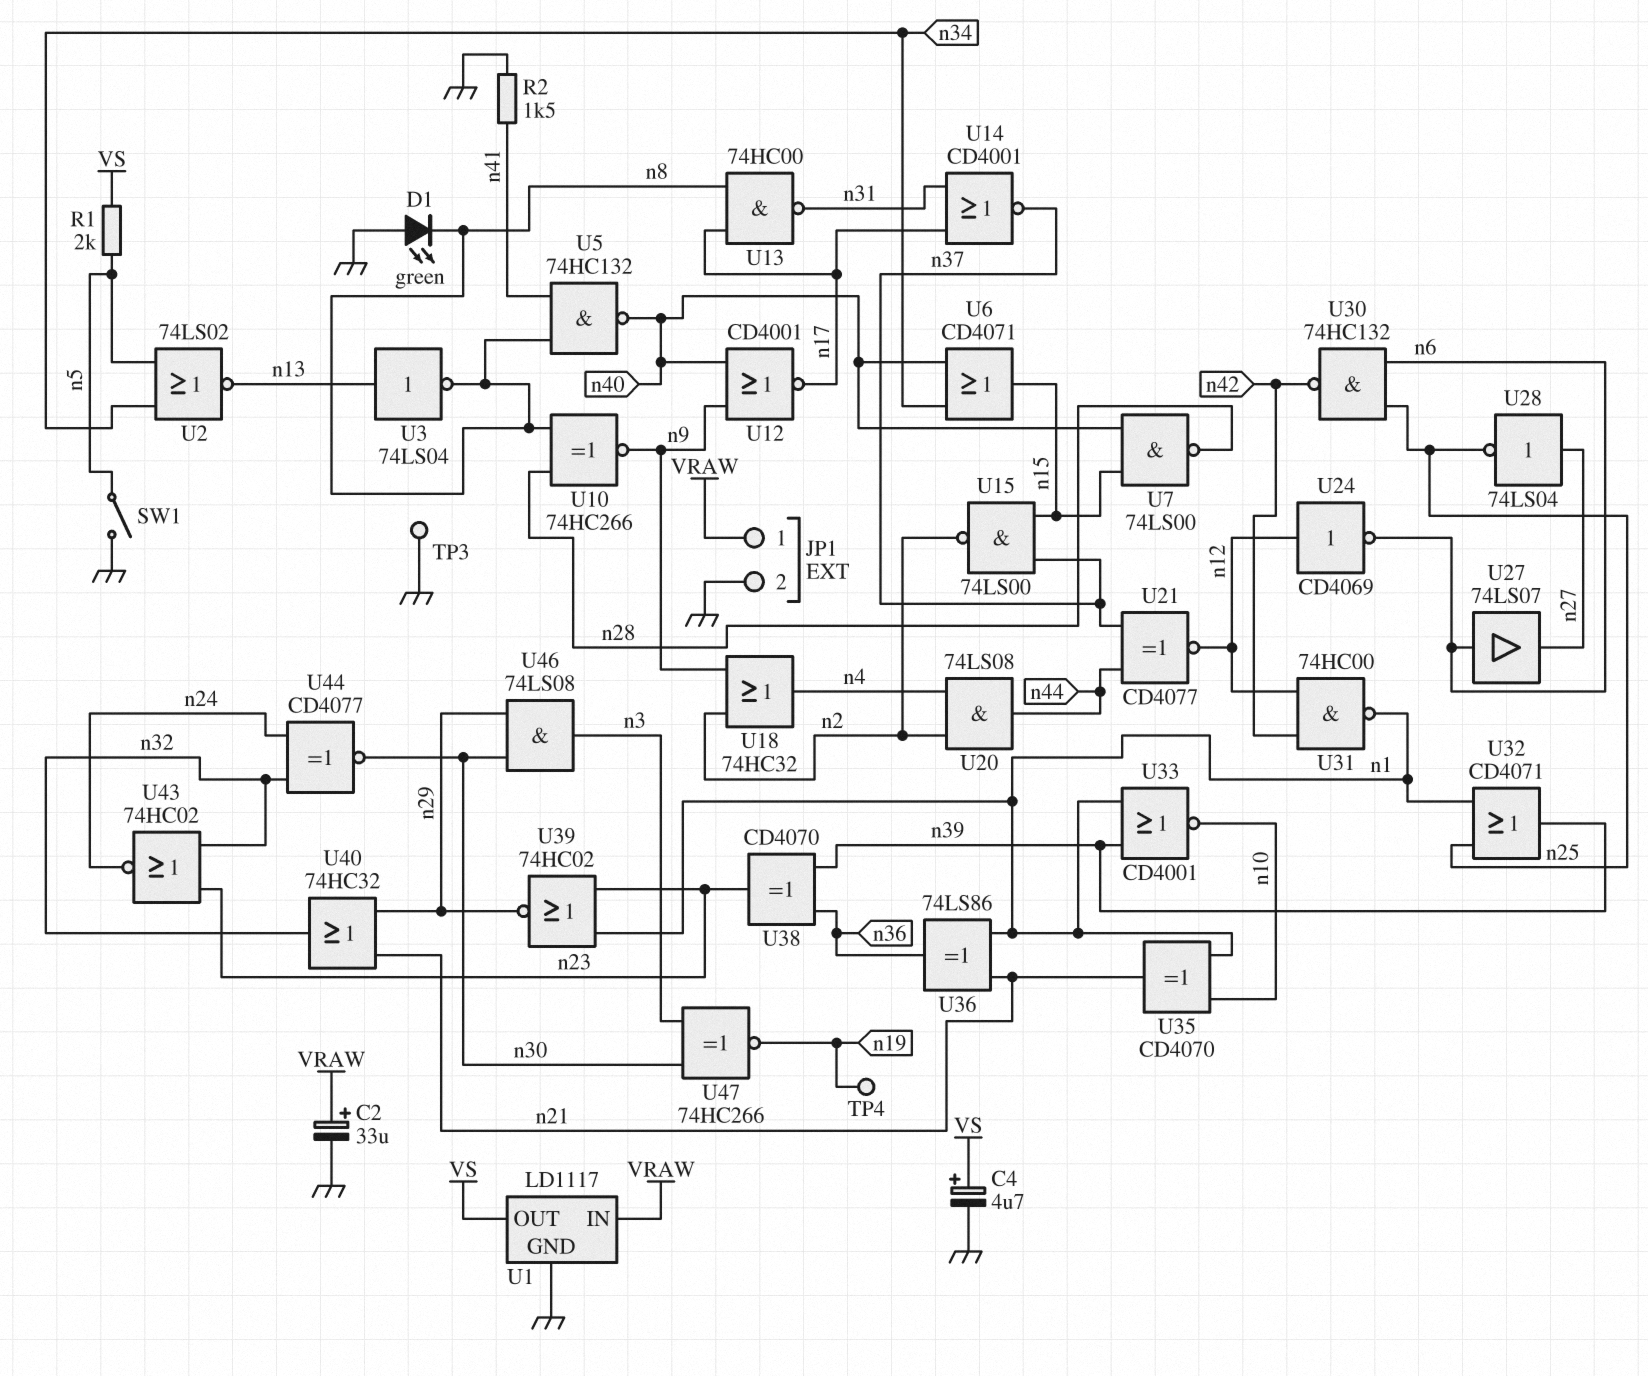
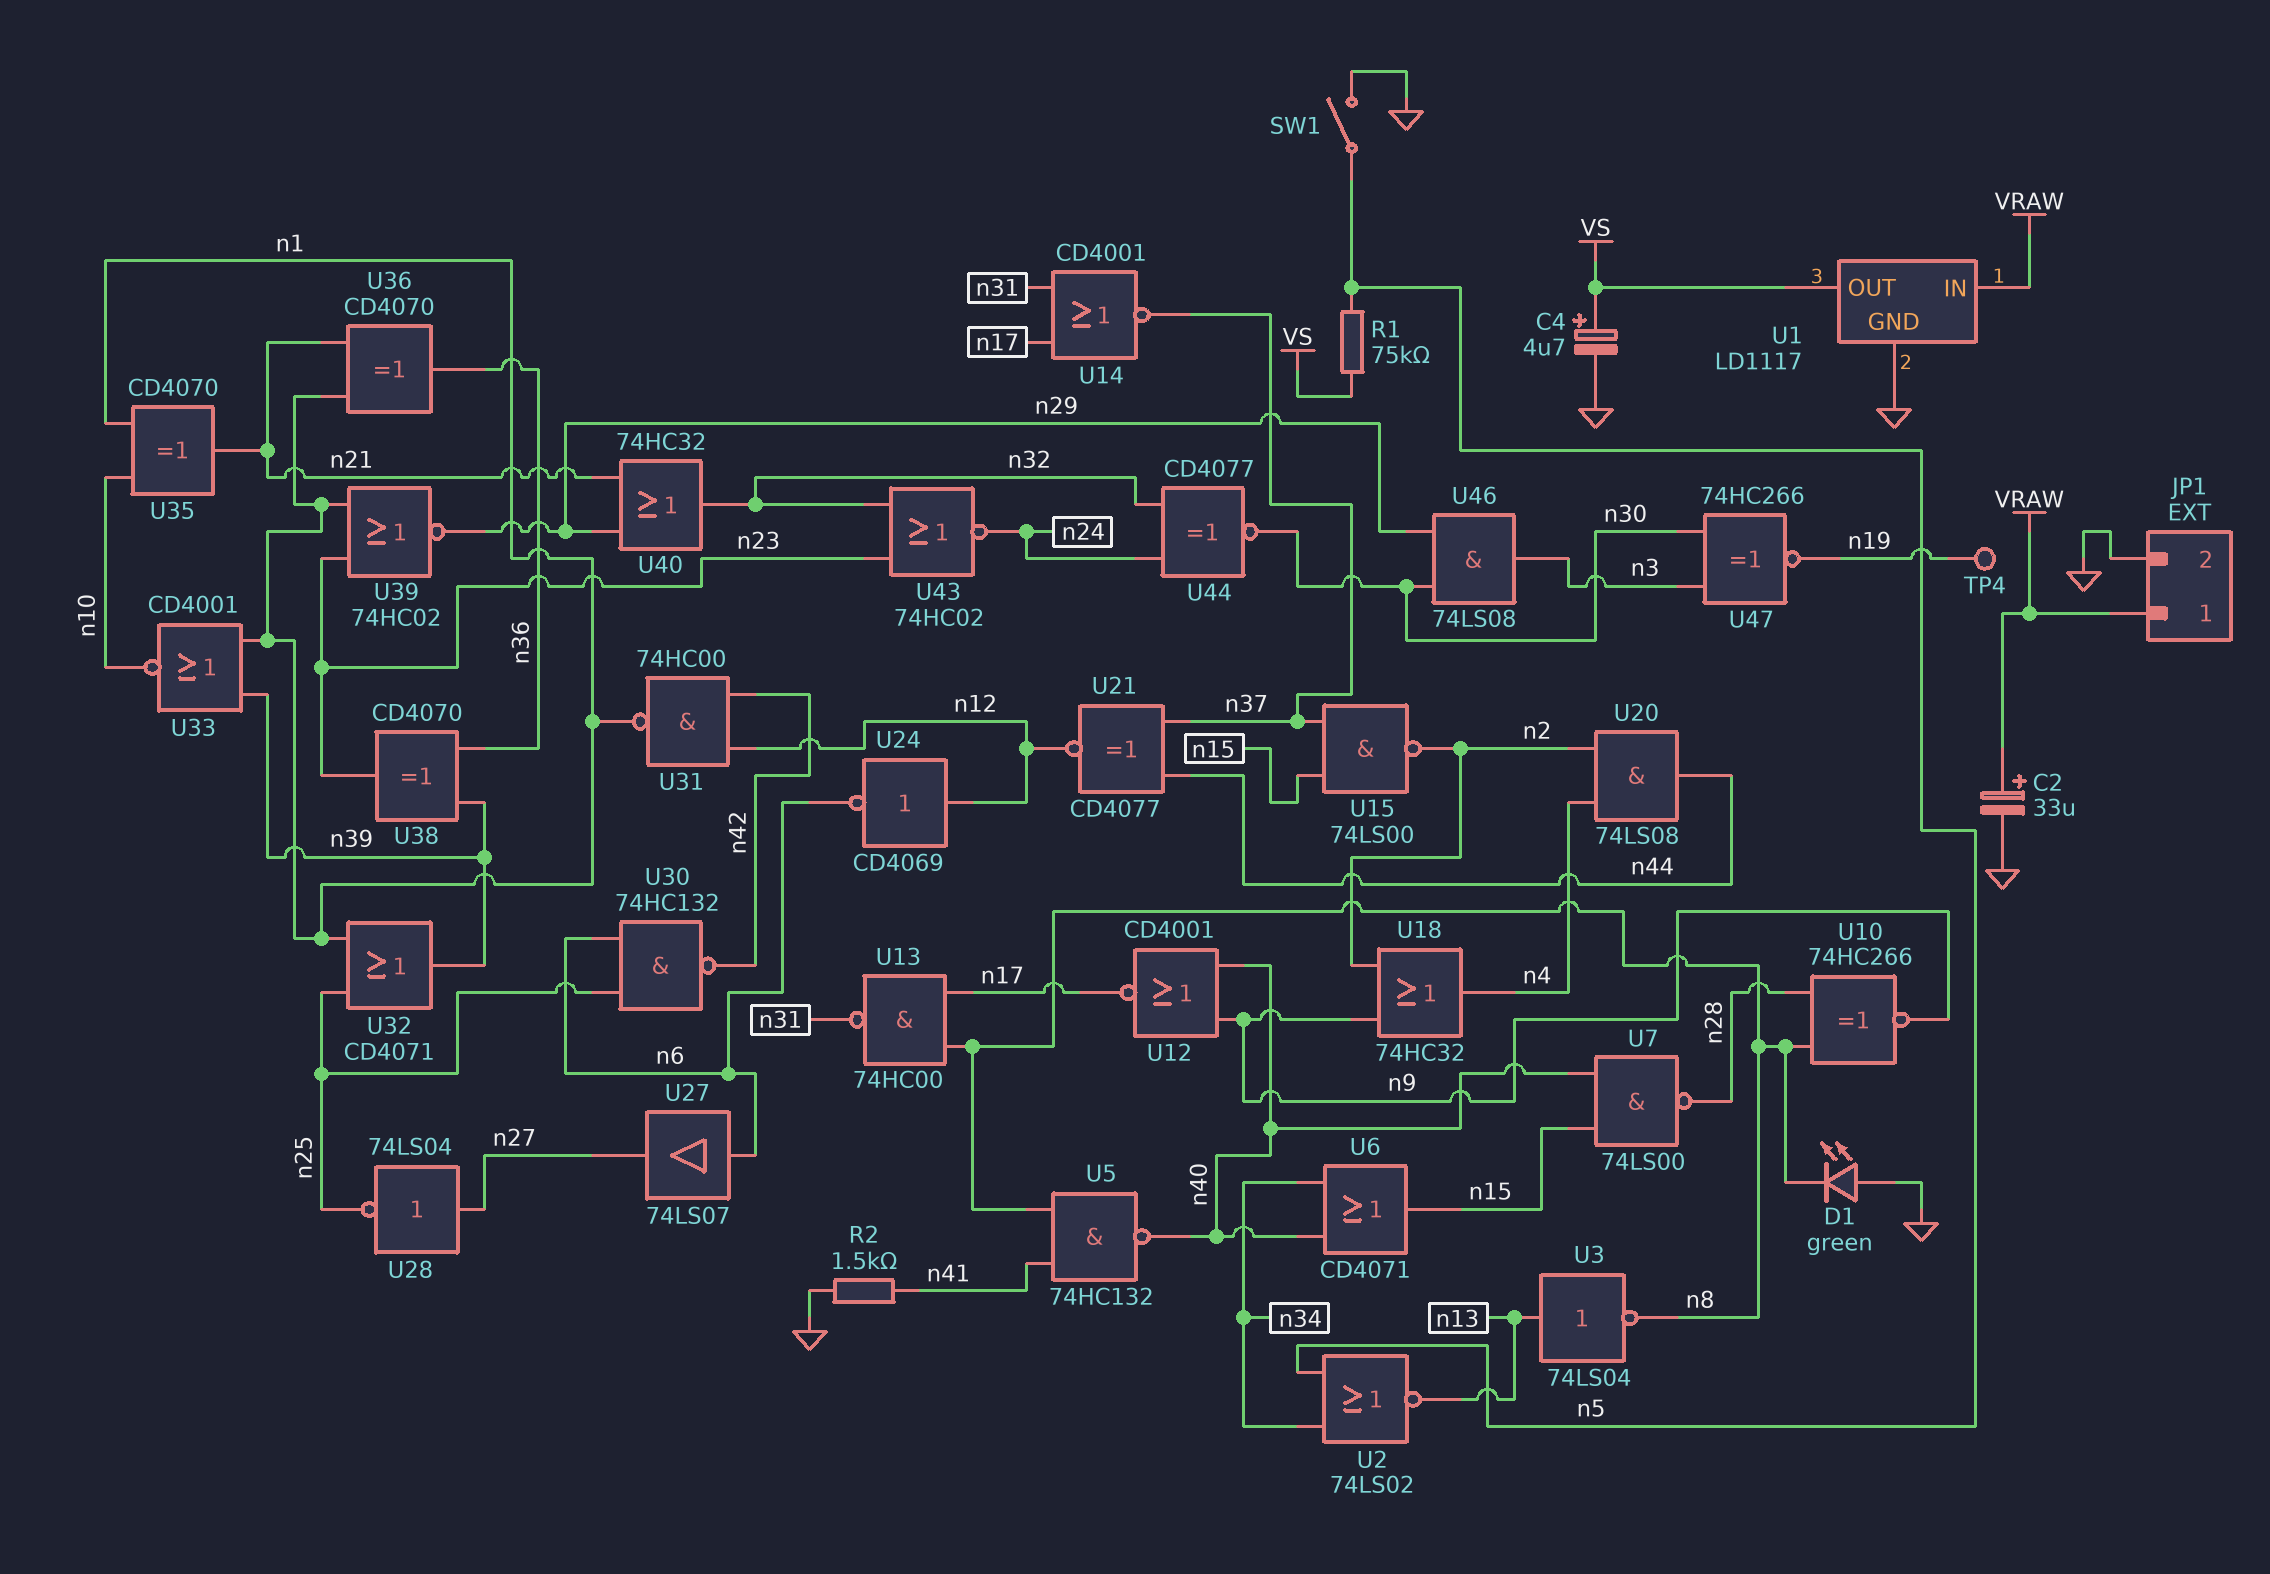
R1: 2k (VS, n5) -> 75k (VS, n5)
TP3: test point (GND) -> none
U36: XOR 74LS86 (in n1, in n21, out n36) -> XOR CD4070 (in n1, in n21, out n36)

